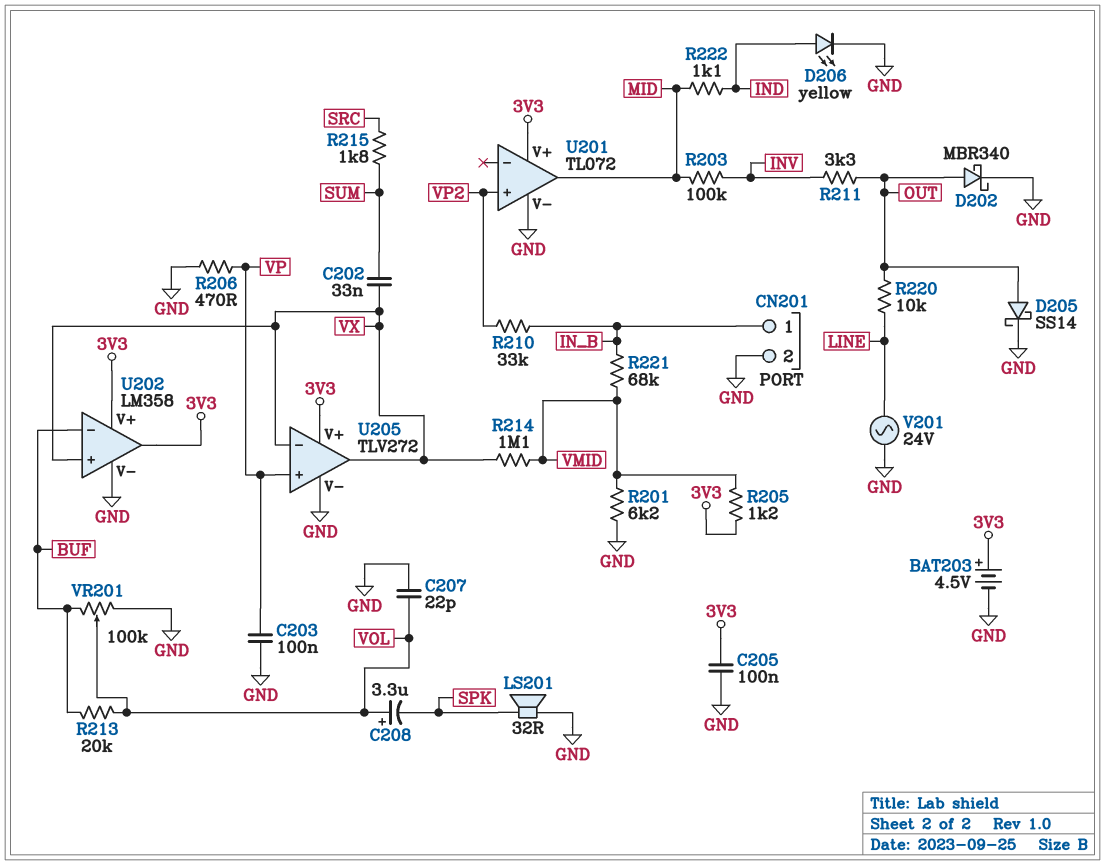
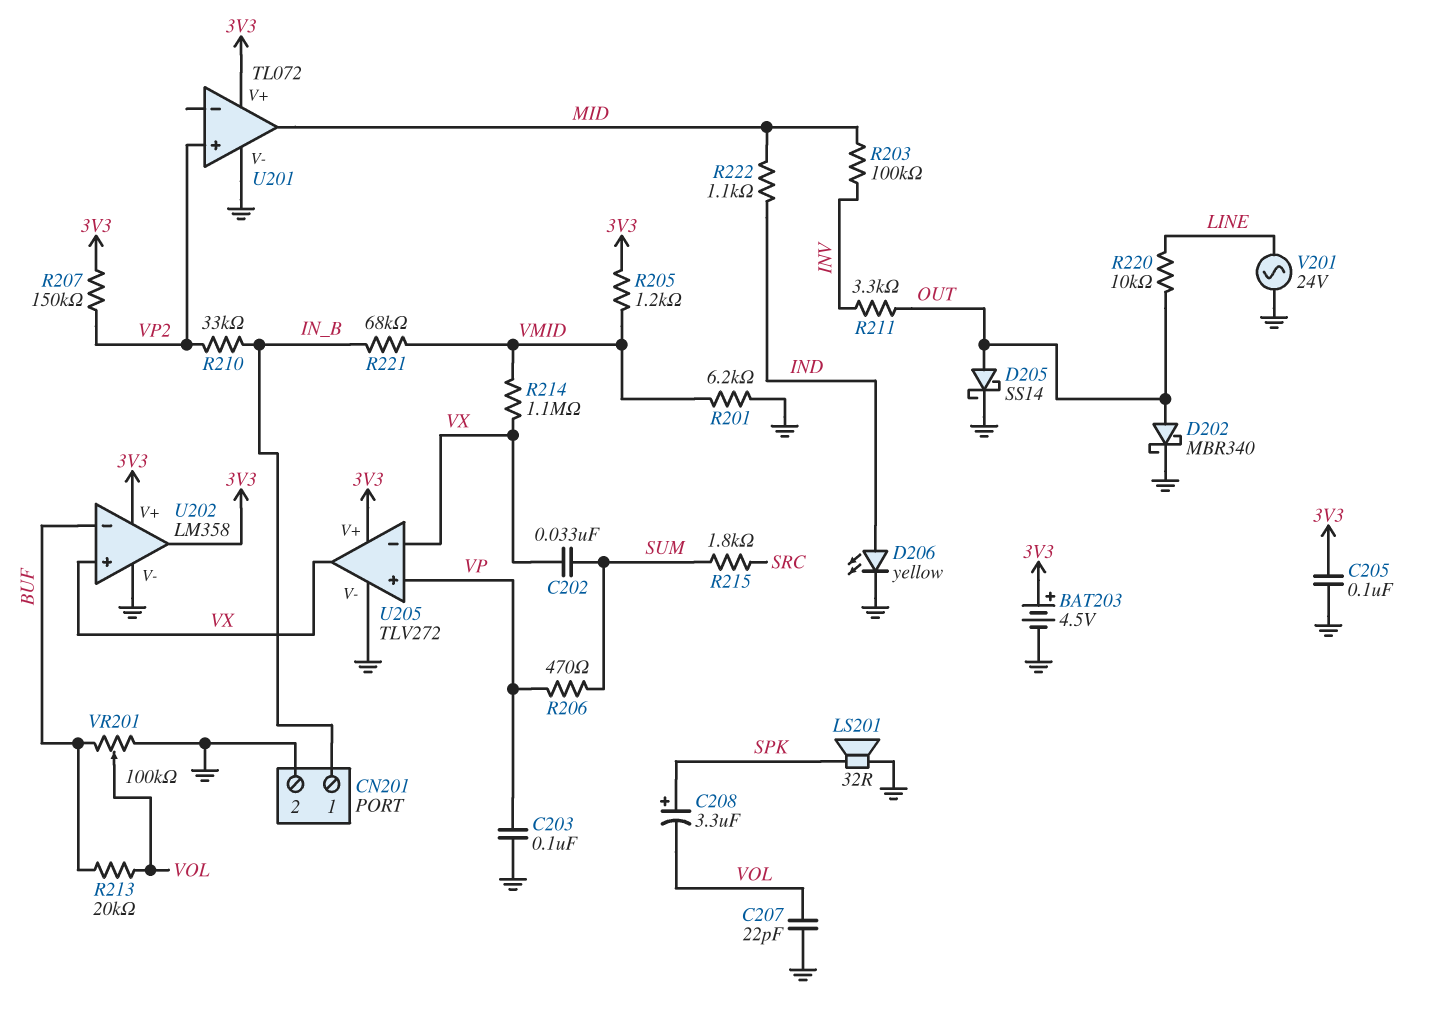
C208: 3.3uF (plus VOL, minus SPK) -> 3.3uF (plus SPK, minus VOL)
R206: 470 (GND, VP) -> 470 (SUM, VP)
R207: none -> 150k (3V3, VP2)

